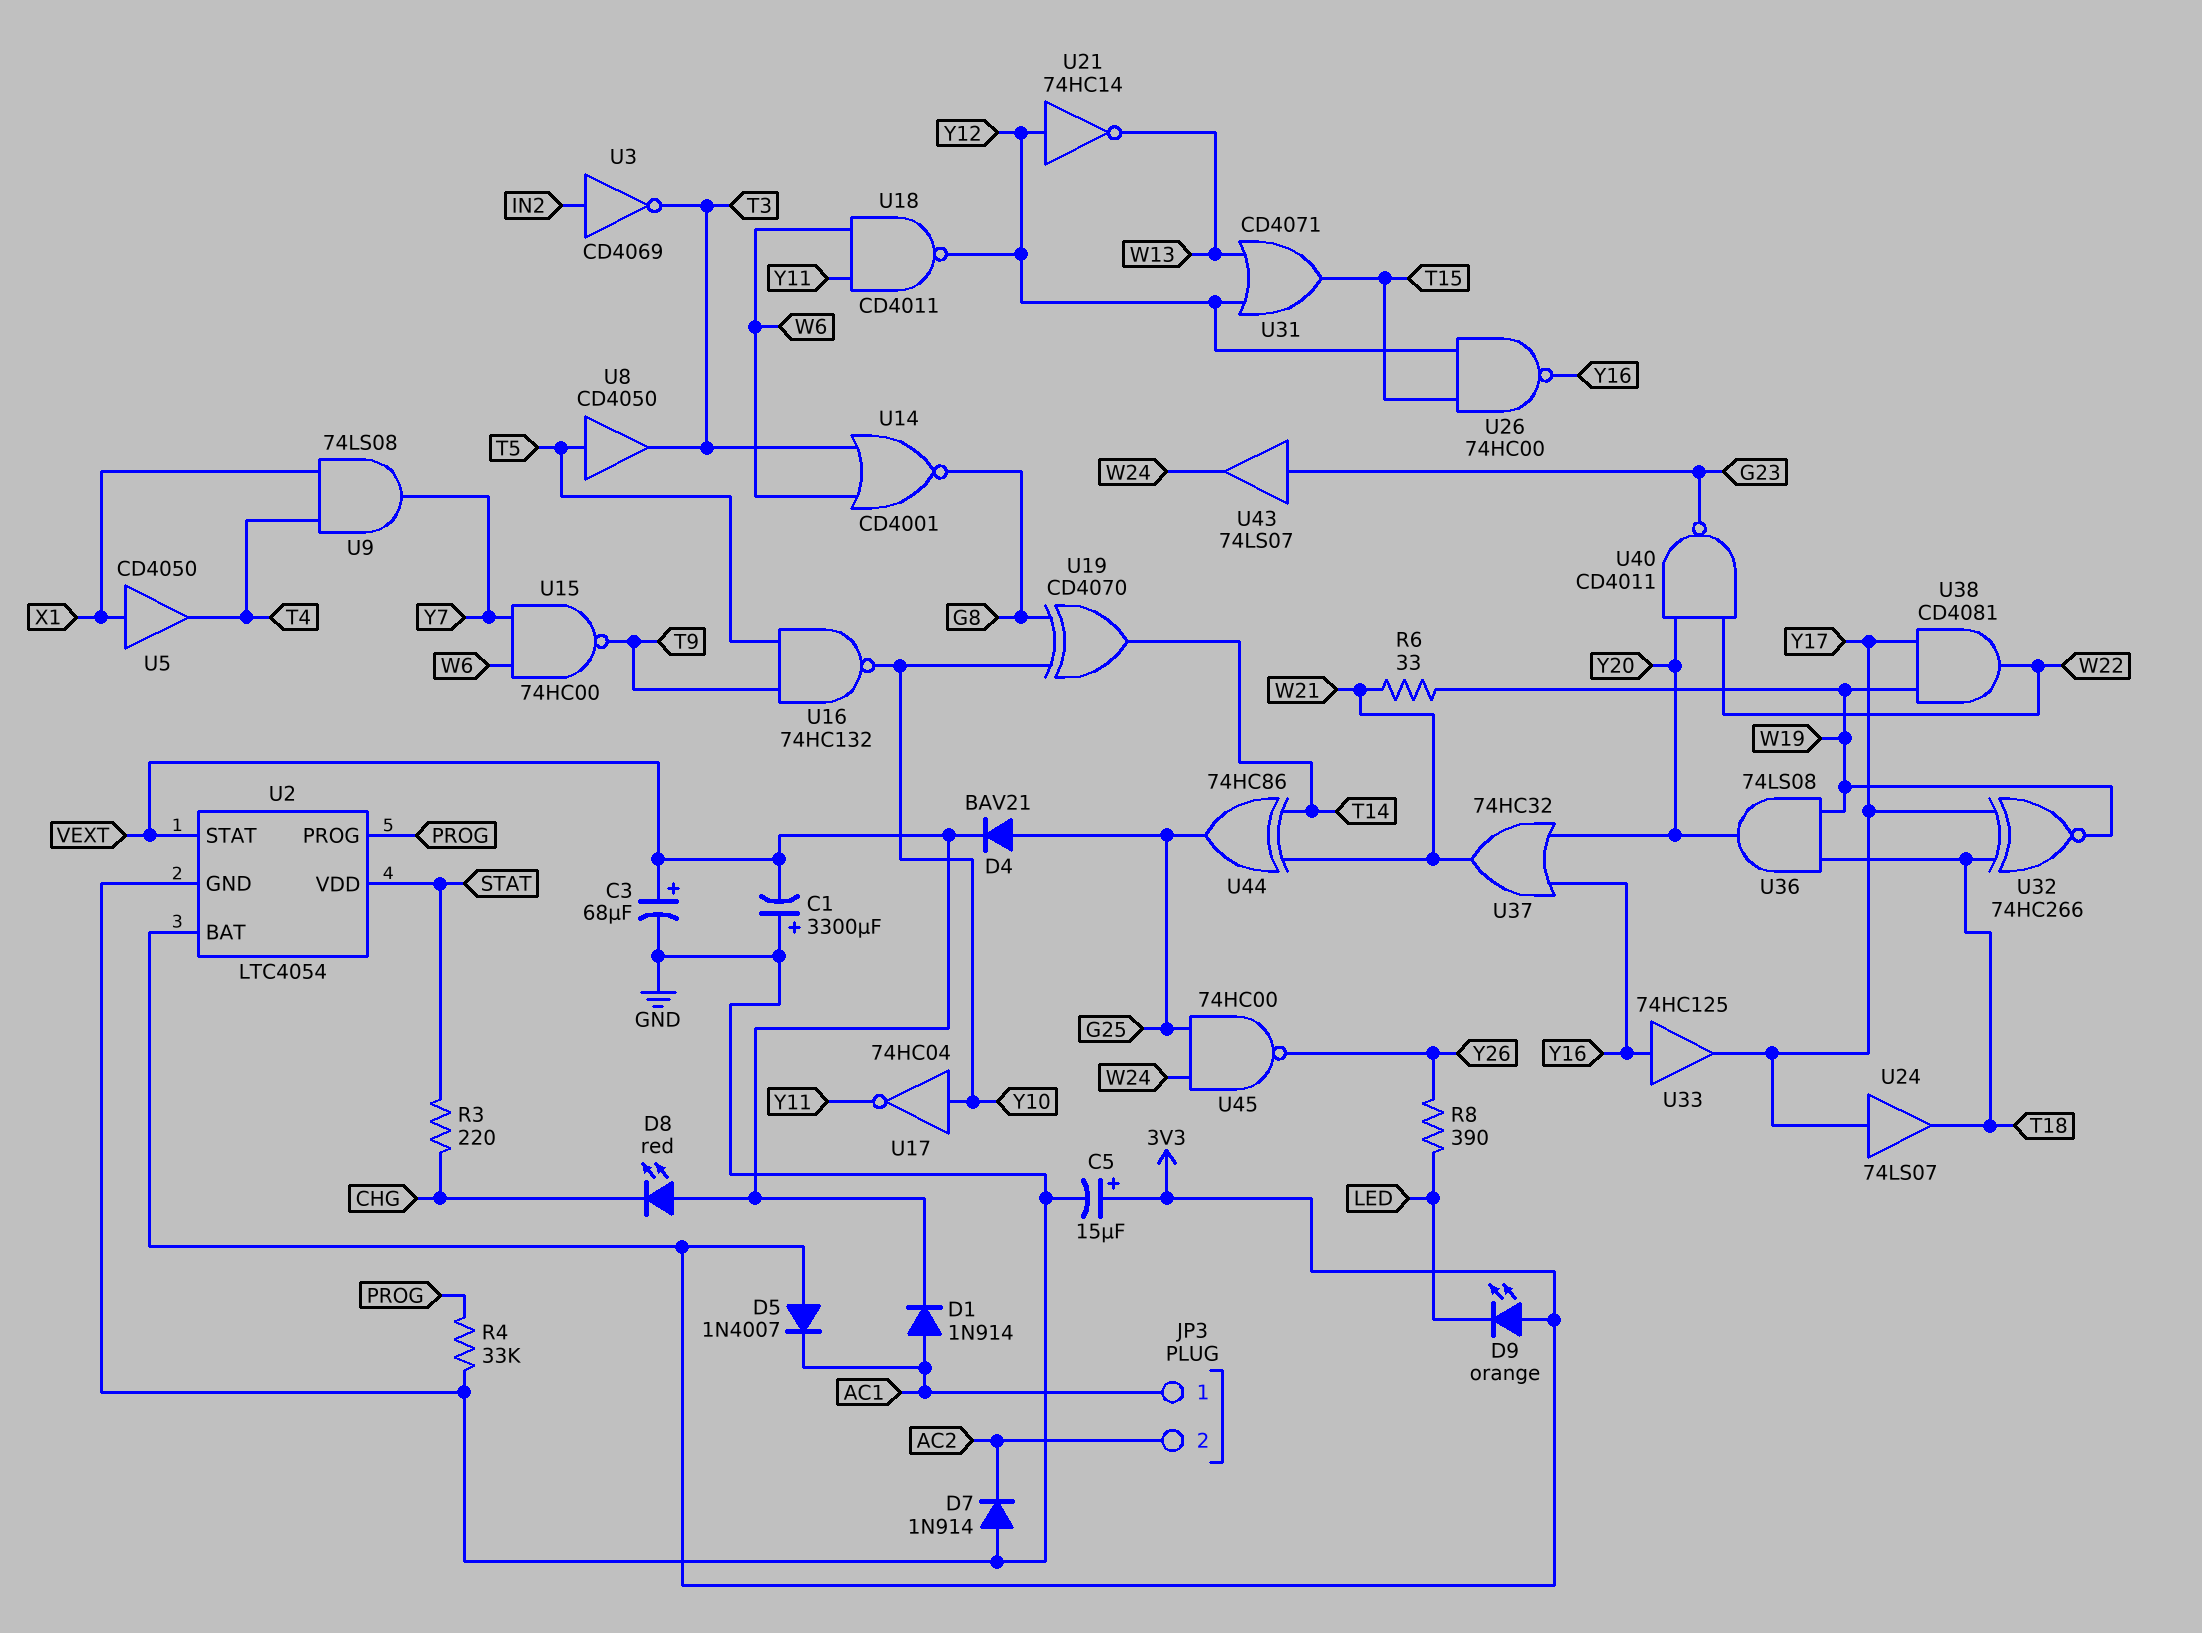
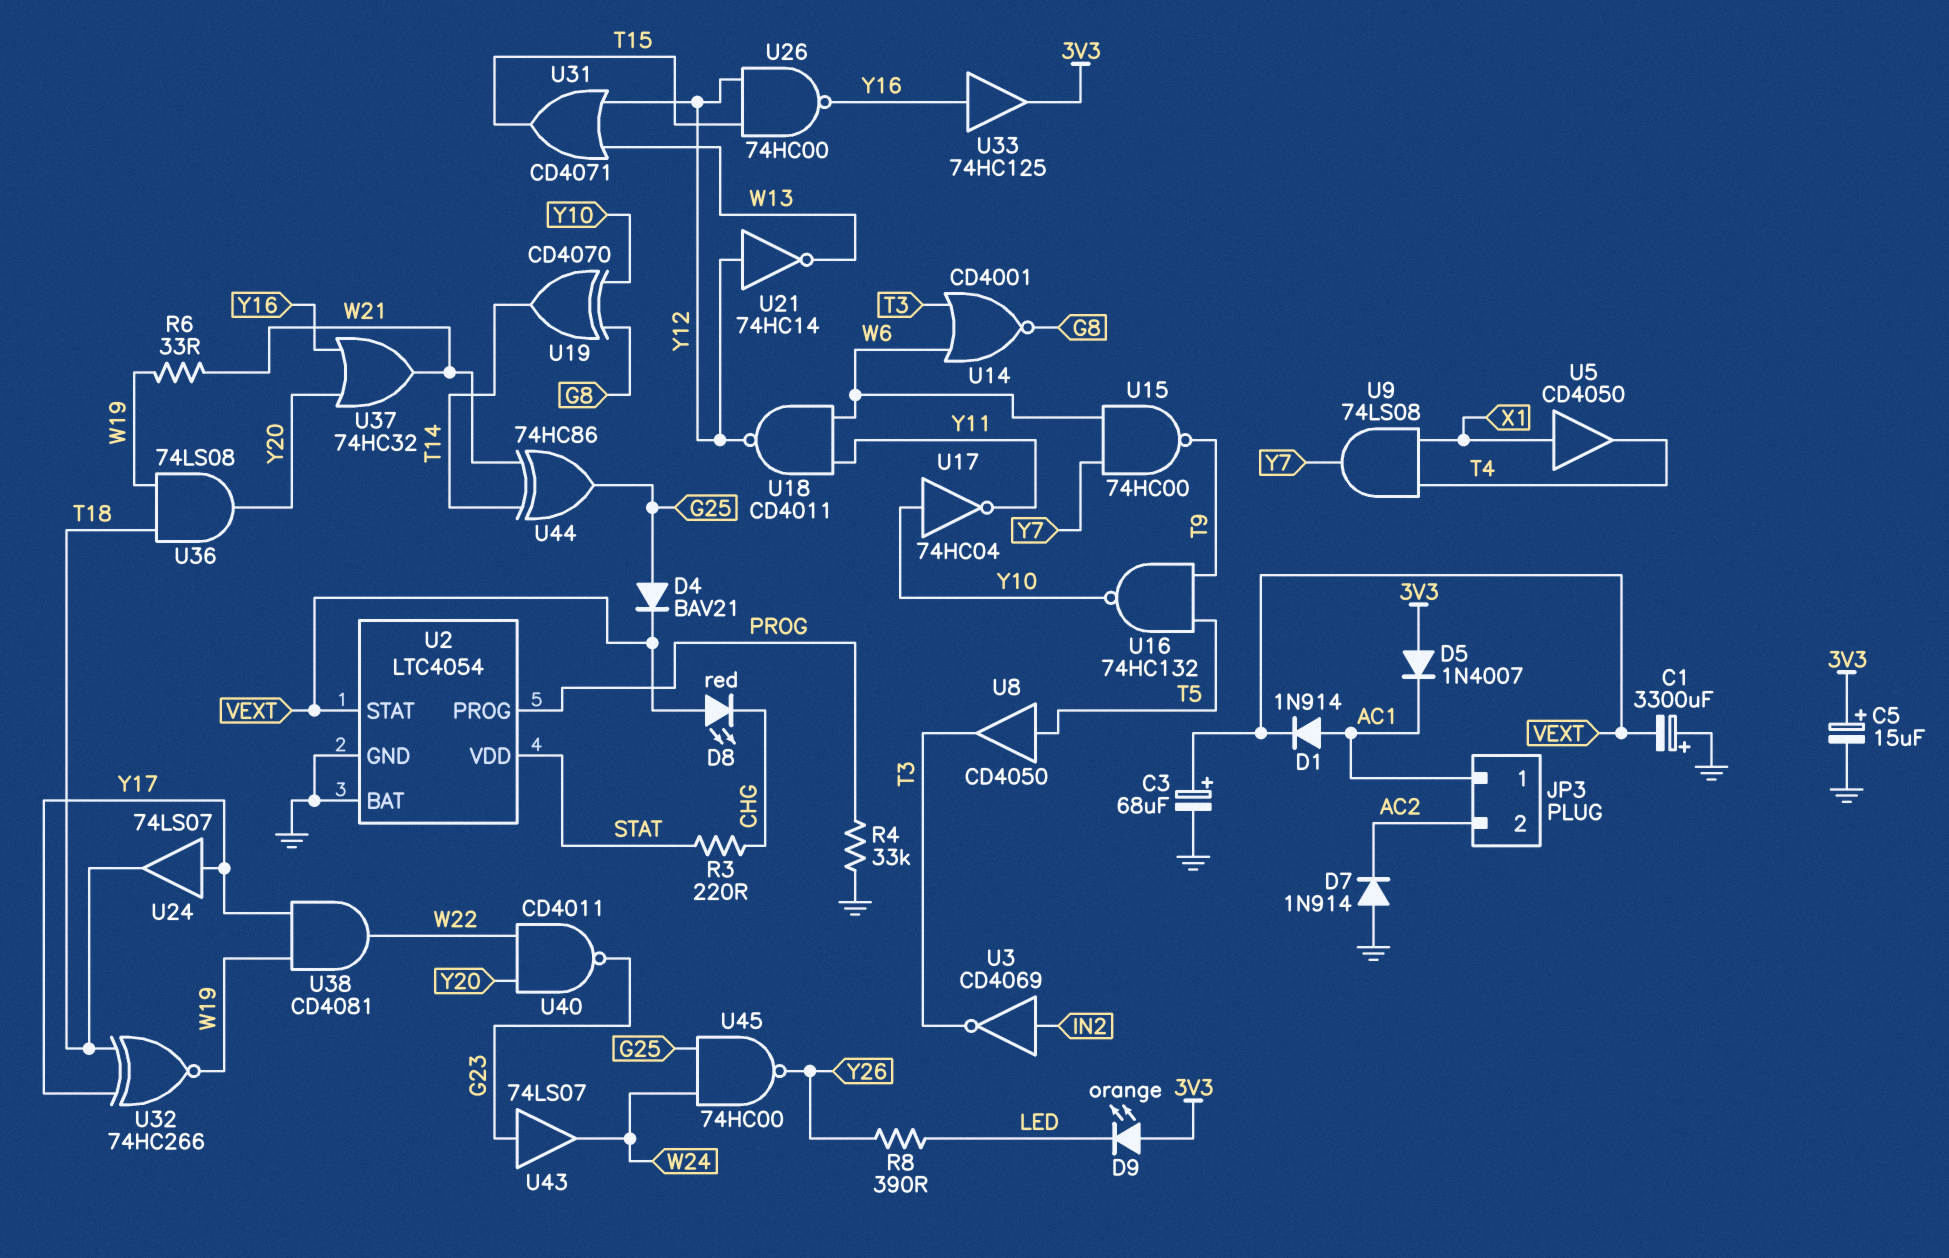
U2 pin BAT: 3V3 -> GND
U33: buffer 74HC125 (in Y16, out Y17) -> buffer 74HC125 (in Y16, out 3V3)

